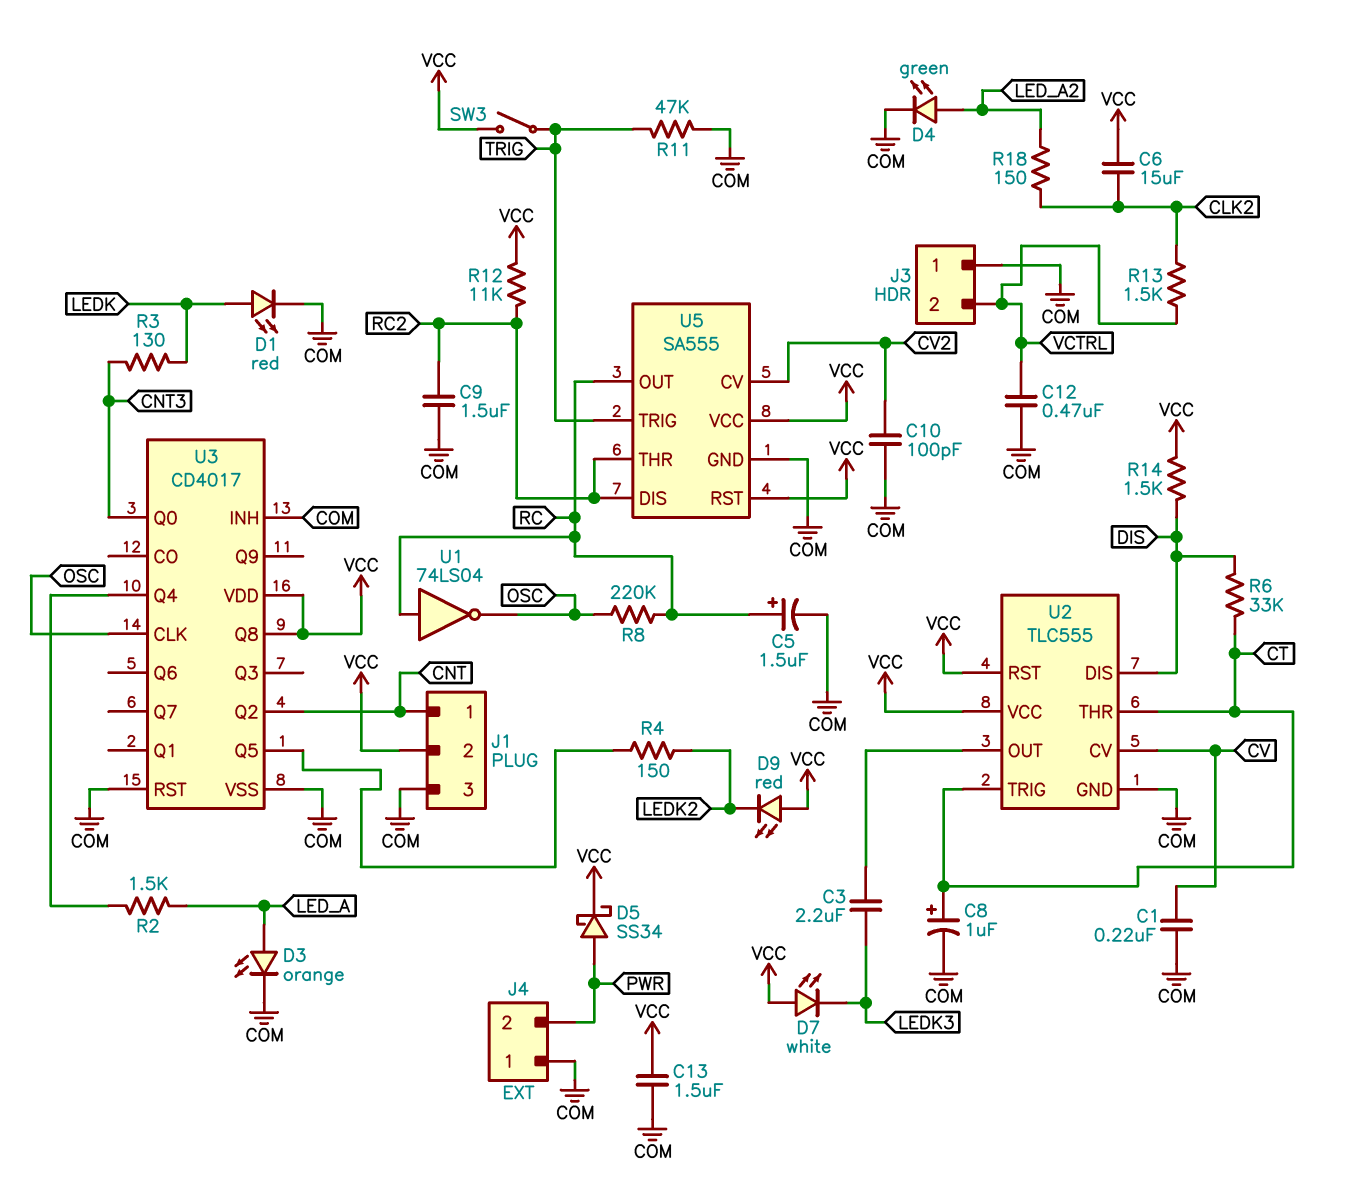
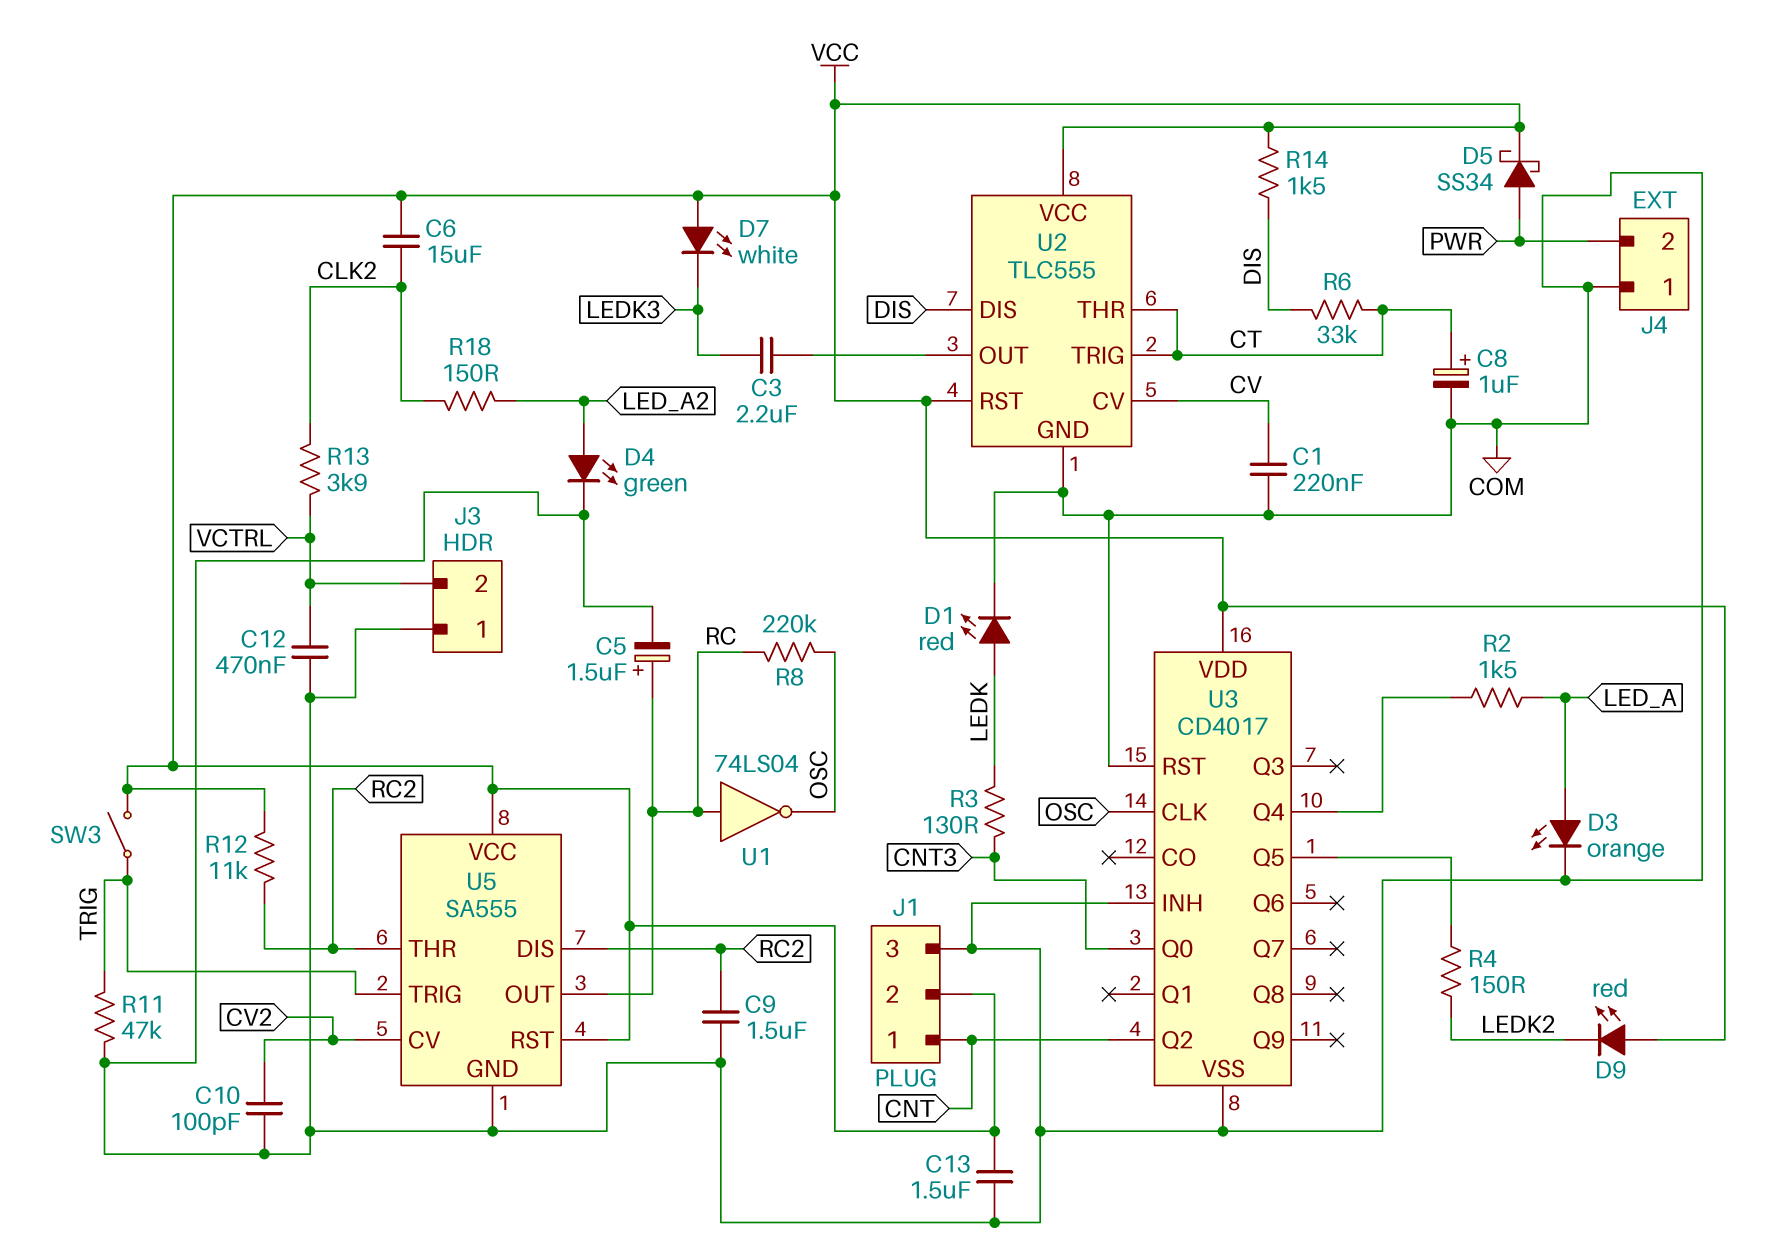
R13: 1.5k (CLK2, VCTRL) -> 3.9k (CLK2, VCTRL)
U3 pin Q8: VCC -> none

